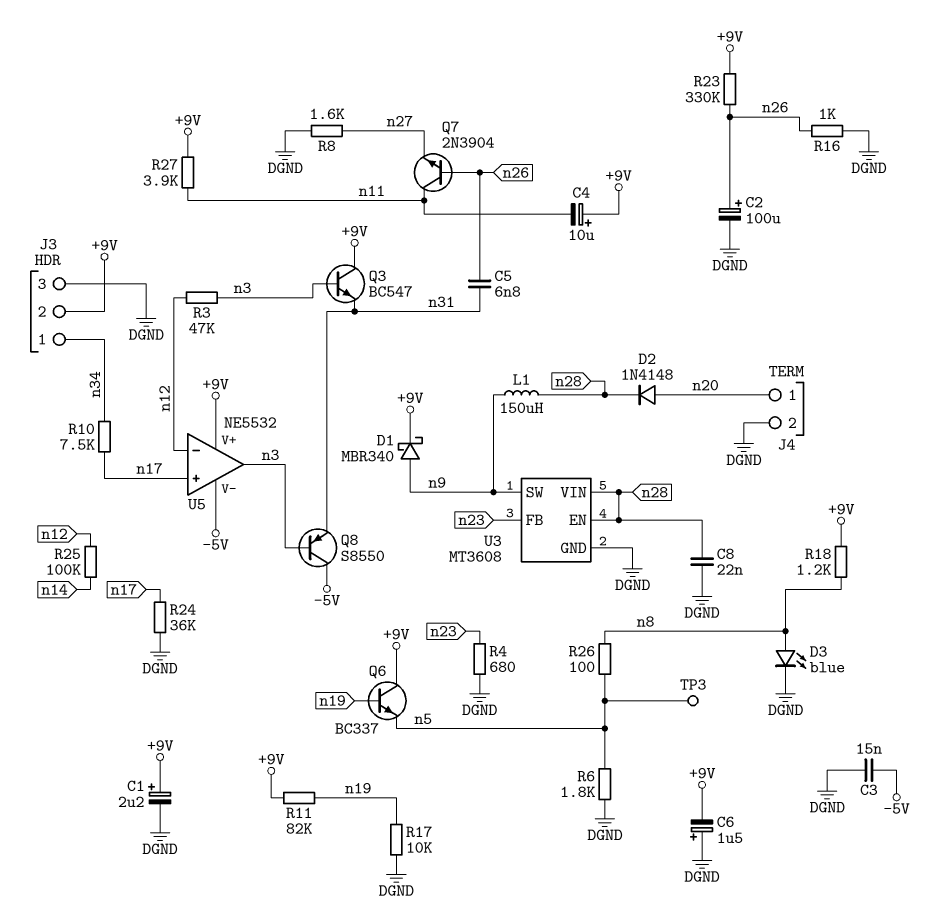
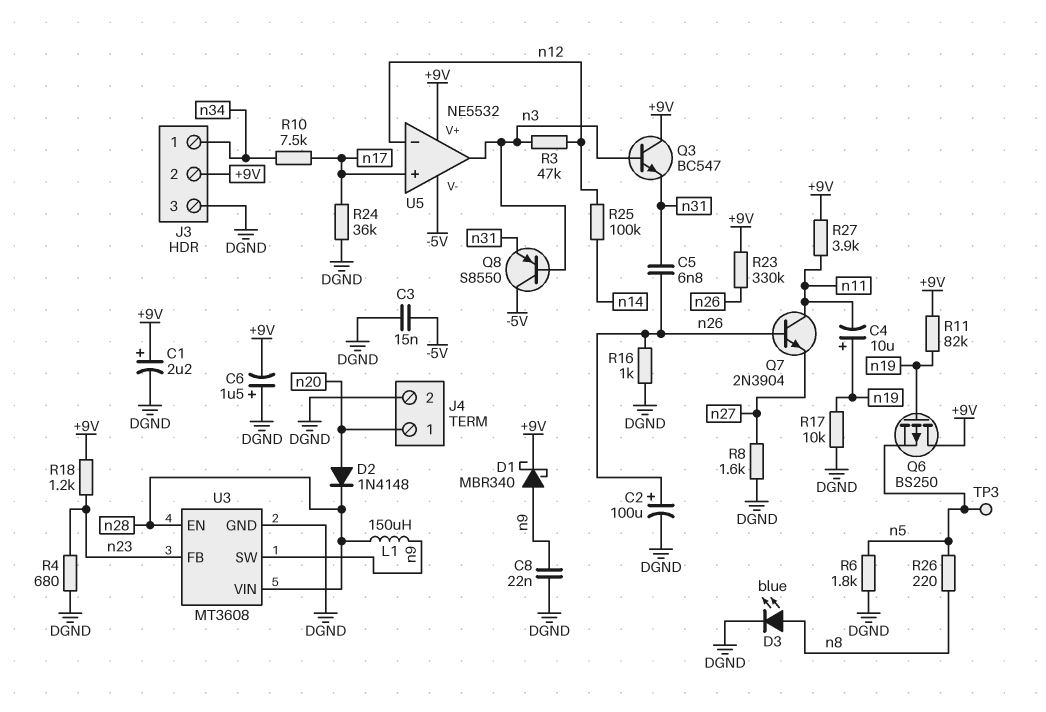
C4: 10uF (plus +9V, minus n11) -> 10uF (plus n19, minus n11)
C8: 22nF (DGND, n28) -> 22nF (DGND, n9)
Q6: NPN BC337 (B n19, C +9V, E n5) -> PMOS BS250 (G n19, D +9V, S n5)
R18: 1.2k (+9V, n8) -> 1.2k (+9V, n23)
R26: 100 (n5, n8) -> 220 (n5, n8)

